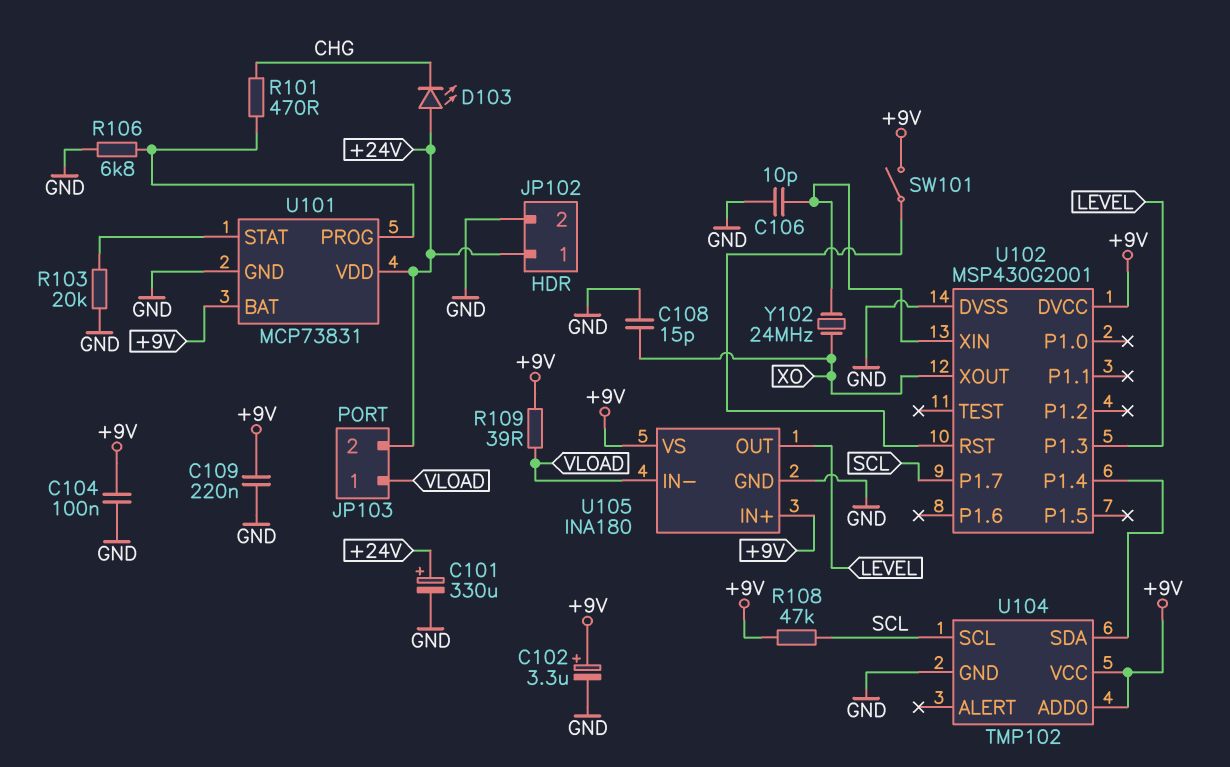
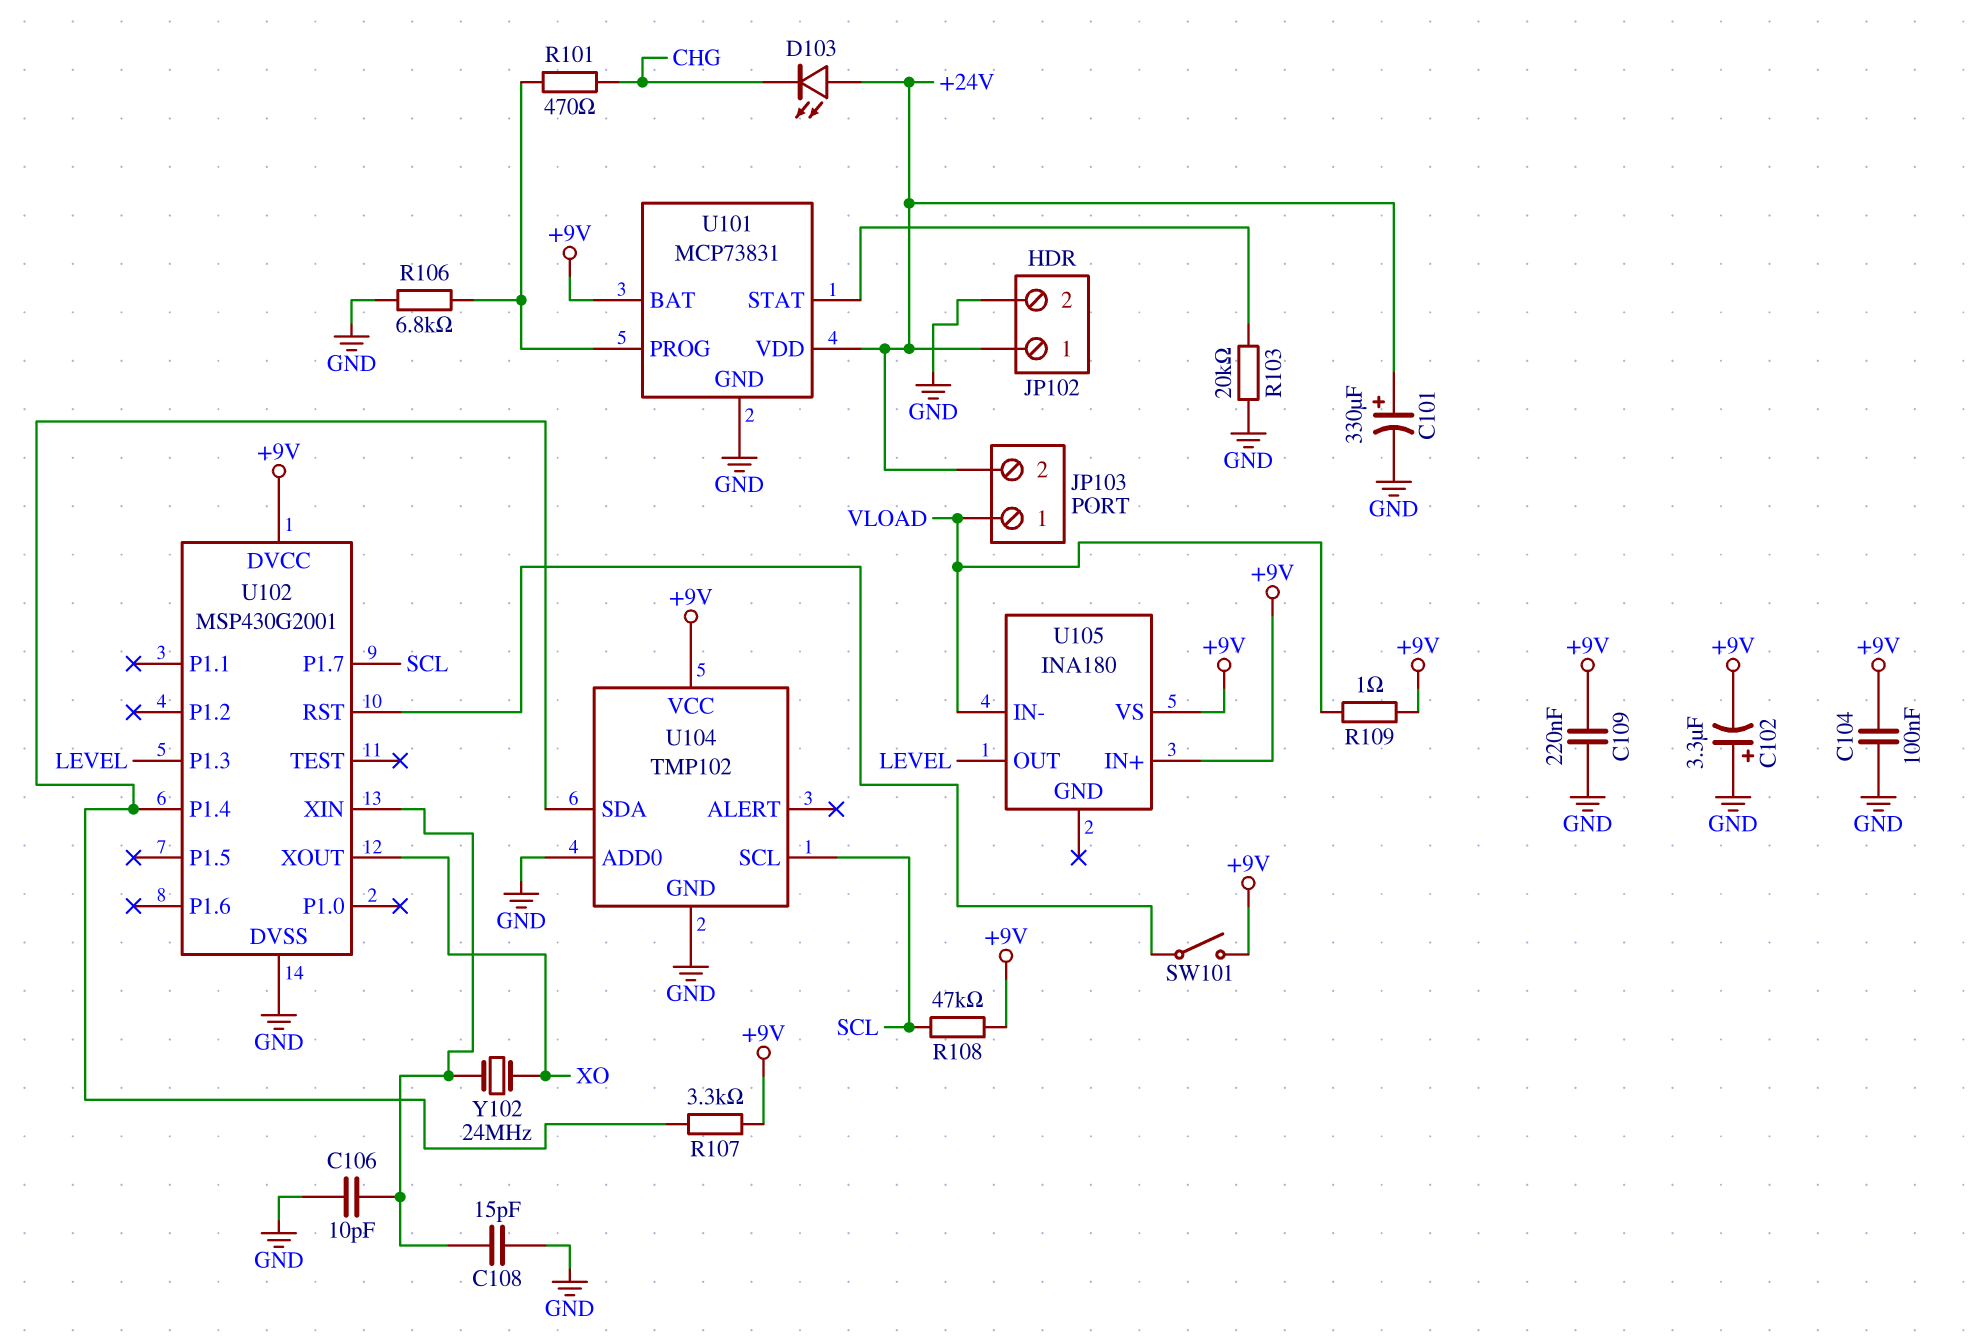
C102: 3.3uF (plus +9V, minus GND) -> 3.3uF (plus GND, minus +9V)
C108: 15pF (GND, XO) -> 15pF (GND, U102/XIN)
R107: none -> 3.3k (+9V, U102/P1.4)
R109: 39 (+9V, VLOAD) -> 1 (+9V, VLOAD)
U104 pin ADD0: +9V -> GND
U105 pin GND: GND -> none

